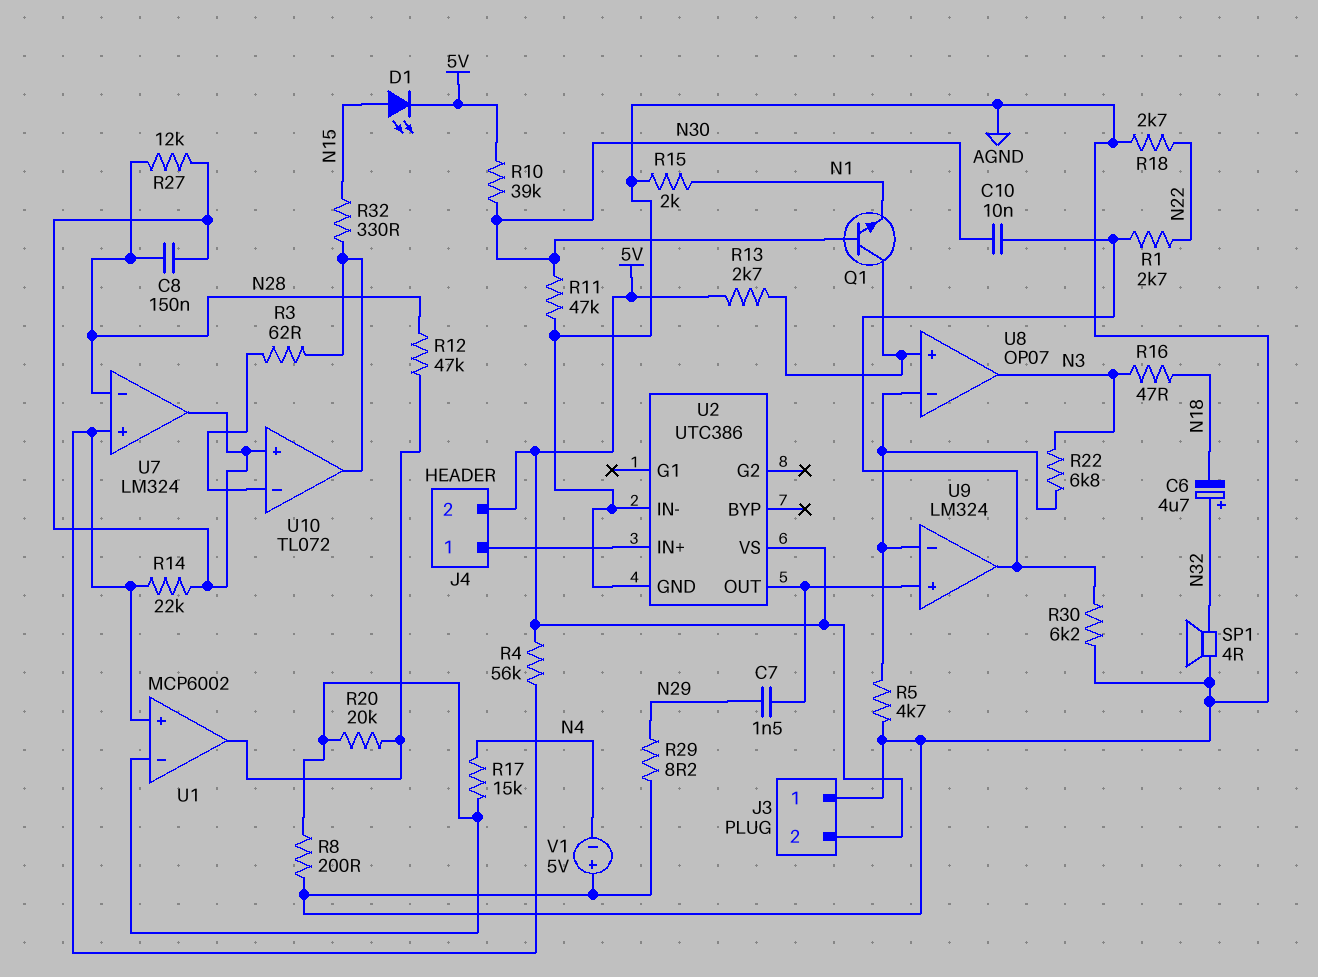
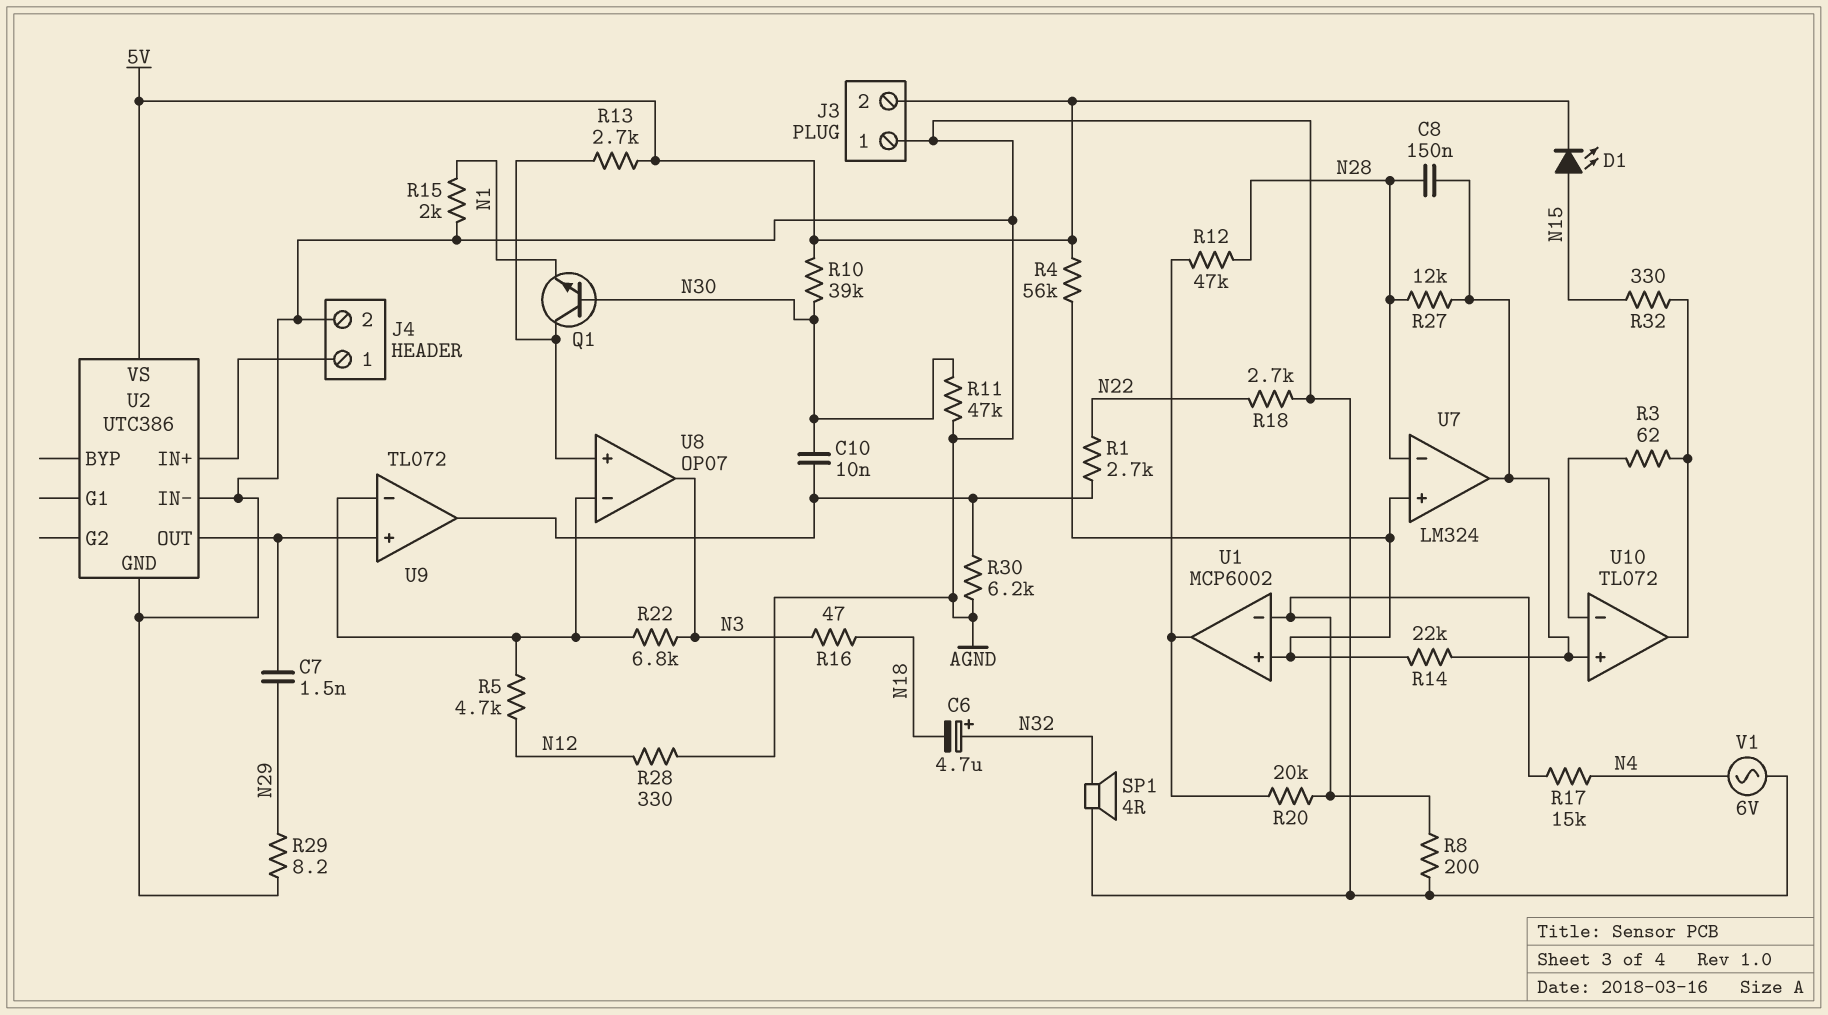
J4 pin 2: 5V -> AGND
R5: 4.7k (AGND, U8/in-) -> 4.7k (N12, U8/in-)
R28: none -> 330 (AGND, N12)
U9: LM324 -> TL072
V1: 5V (plus AGND, minus N4) -> AC 6V (AGND, N4)

